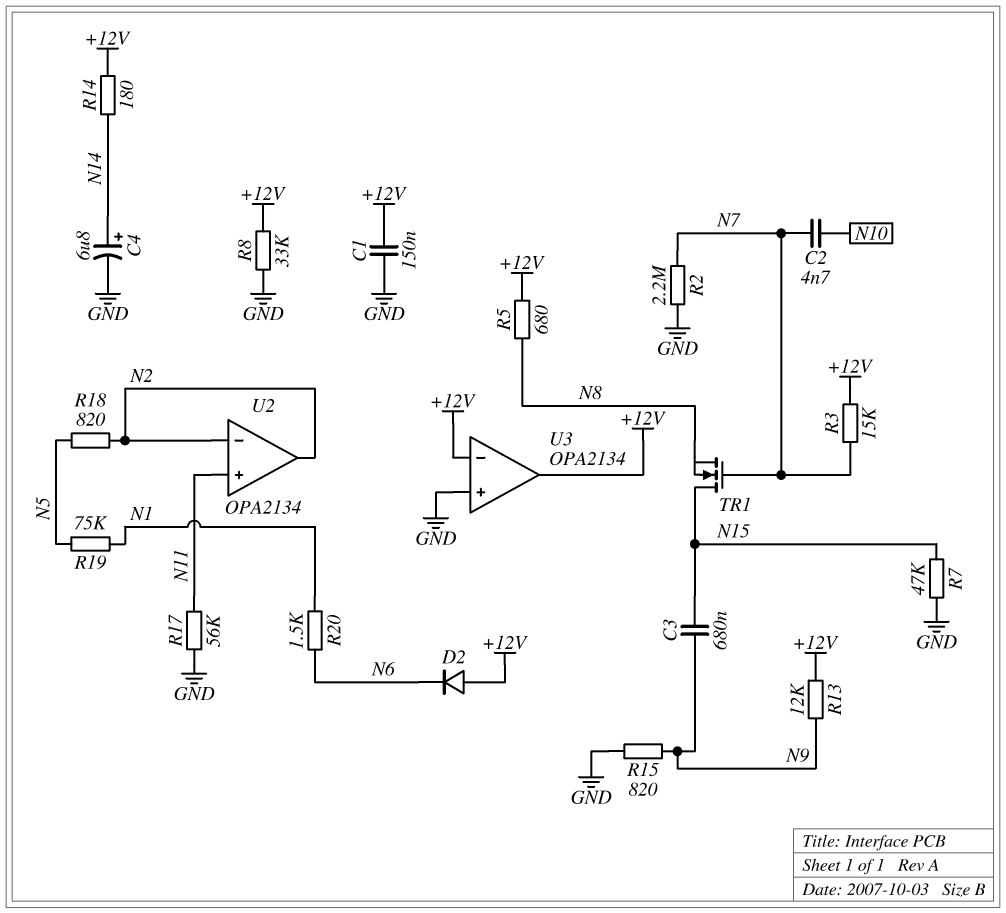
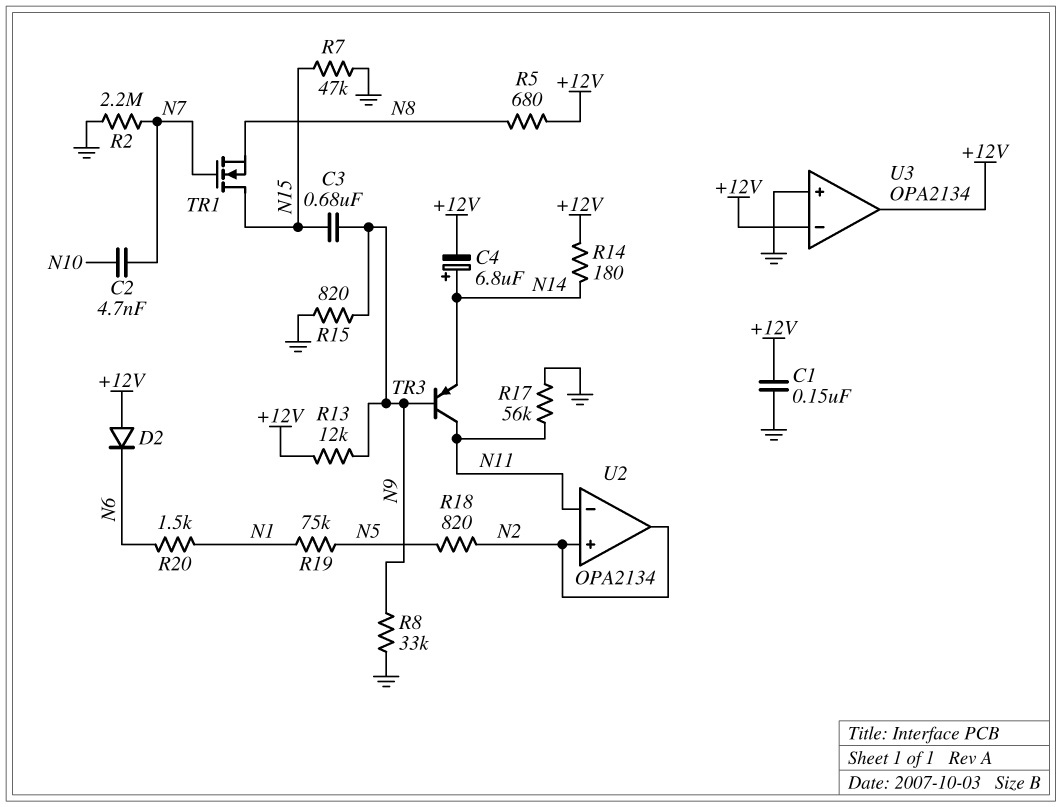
C4: 6.8uF (plus N14, minus GND) -> 6.8uF (plus N14, minus +12V)
R3: 15k (+12V, N7) -> none
R8: 33k (+12V, GND) -> 33k (GND, N9)
TR3: none -> PNP (B N9, C N11, E N14)
U2 pin in+: N11 -> N2
U2 pin in-: N2 -> N11

